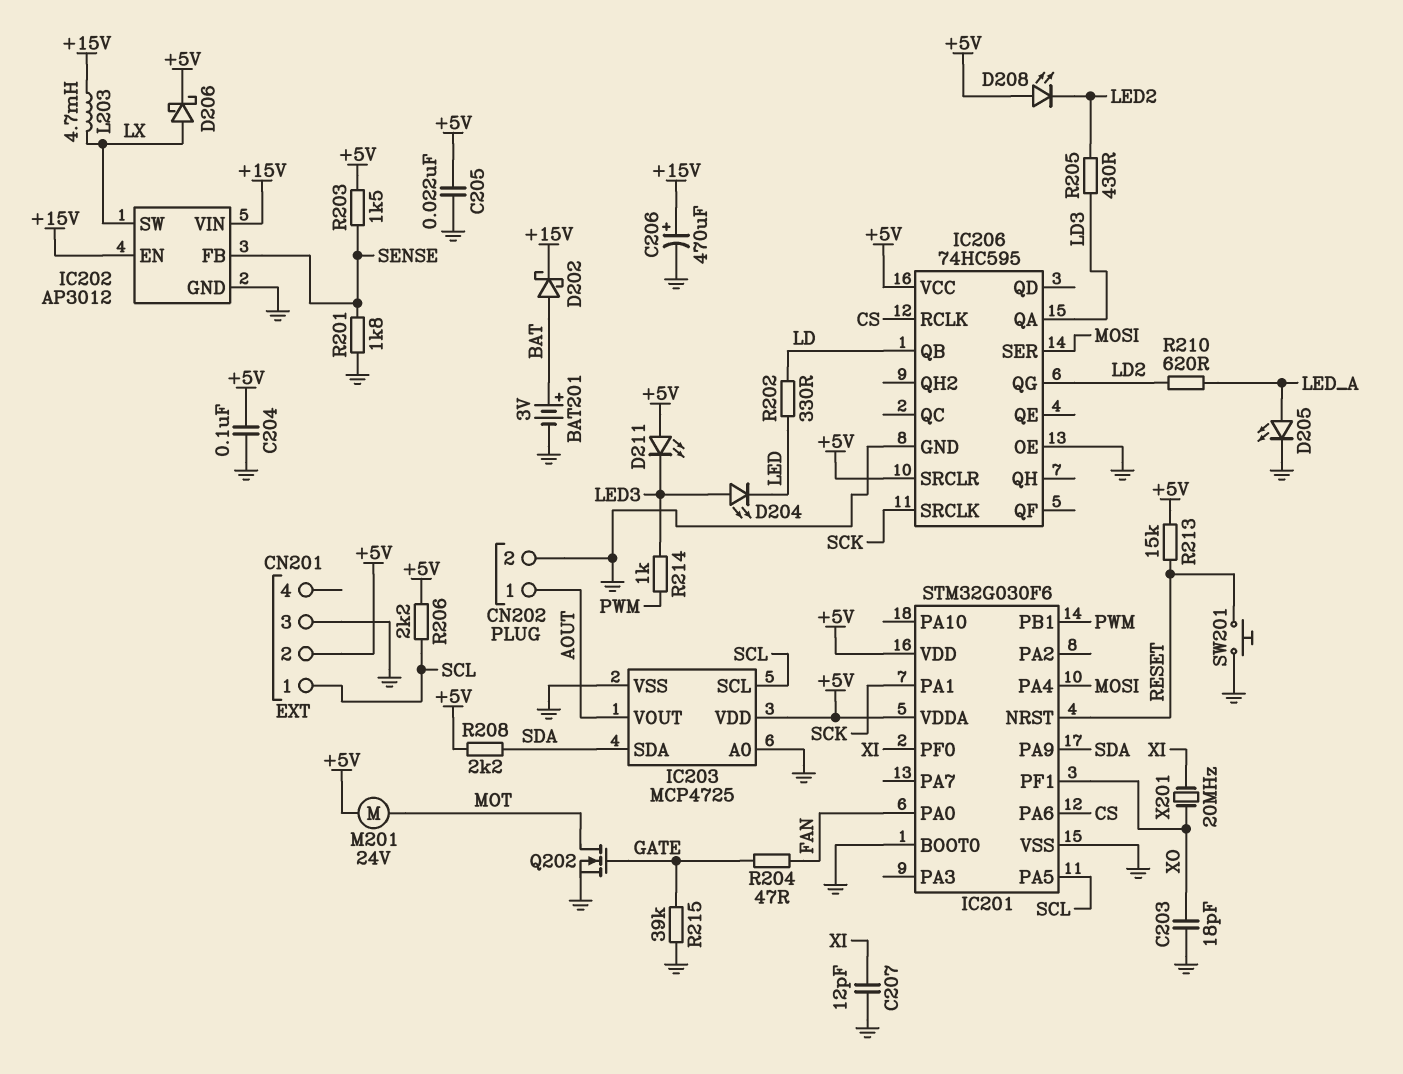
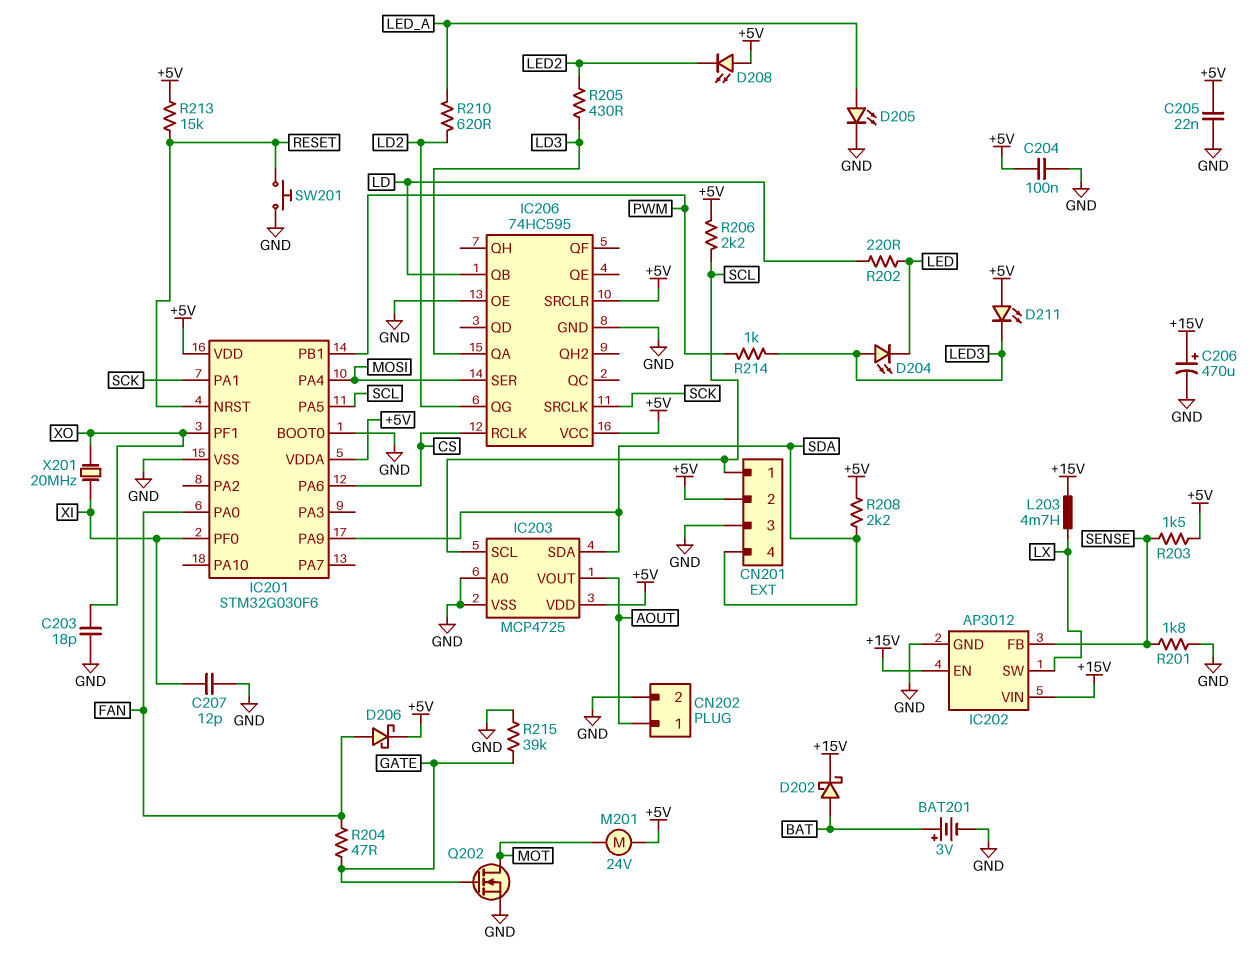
CN201 pin 4: none -> SDA
D206: schottky (A LX, K +5V) -> schottky (A FAN, K +5V)
R202: 330 (LD, LED) -> 220 (LD, LED)

